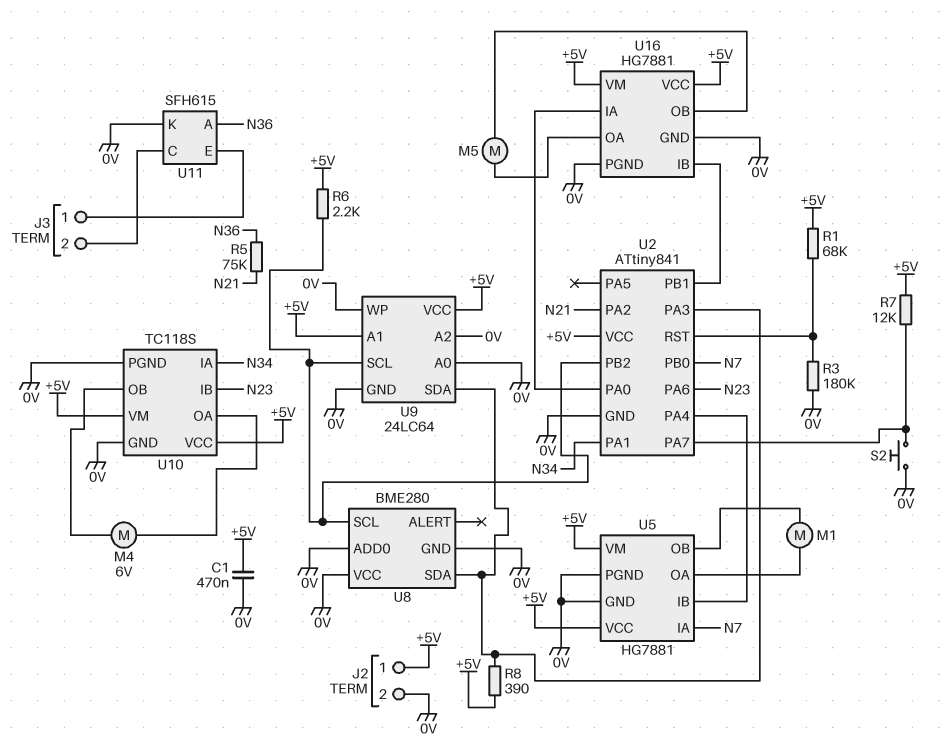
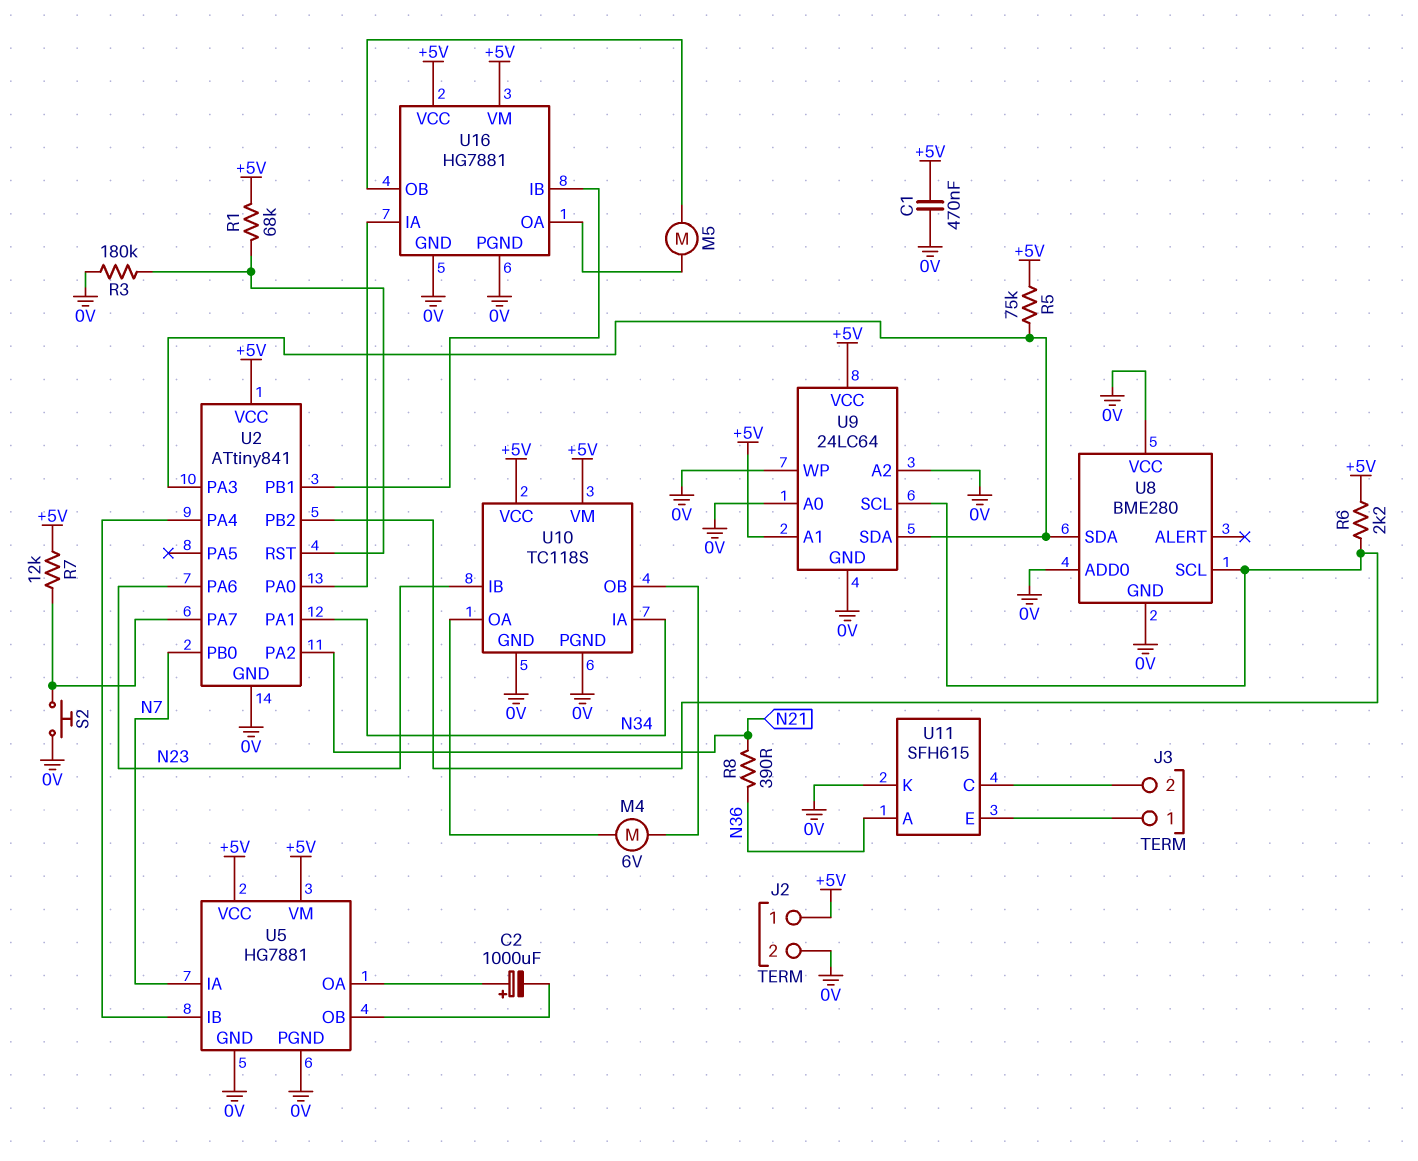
C2: none -> 1000uF (plus U5/OA, minus U5/OB)
M1: motor (U5/OA, U5/OB) -> none
R5: 75k (N21, N36) -> 75k (+5V, U2/PA3)
R8: 390 (+5V, U2/PA3) -> 390 (N21, N36)

